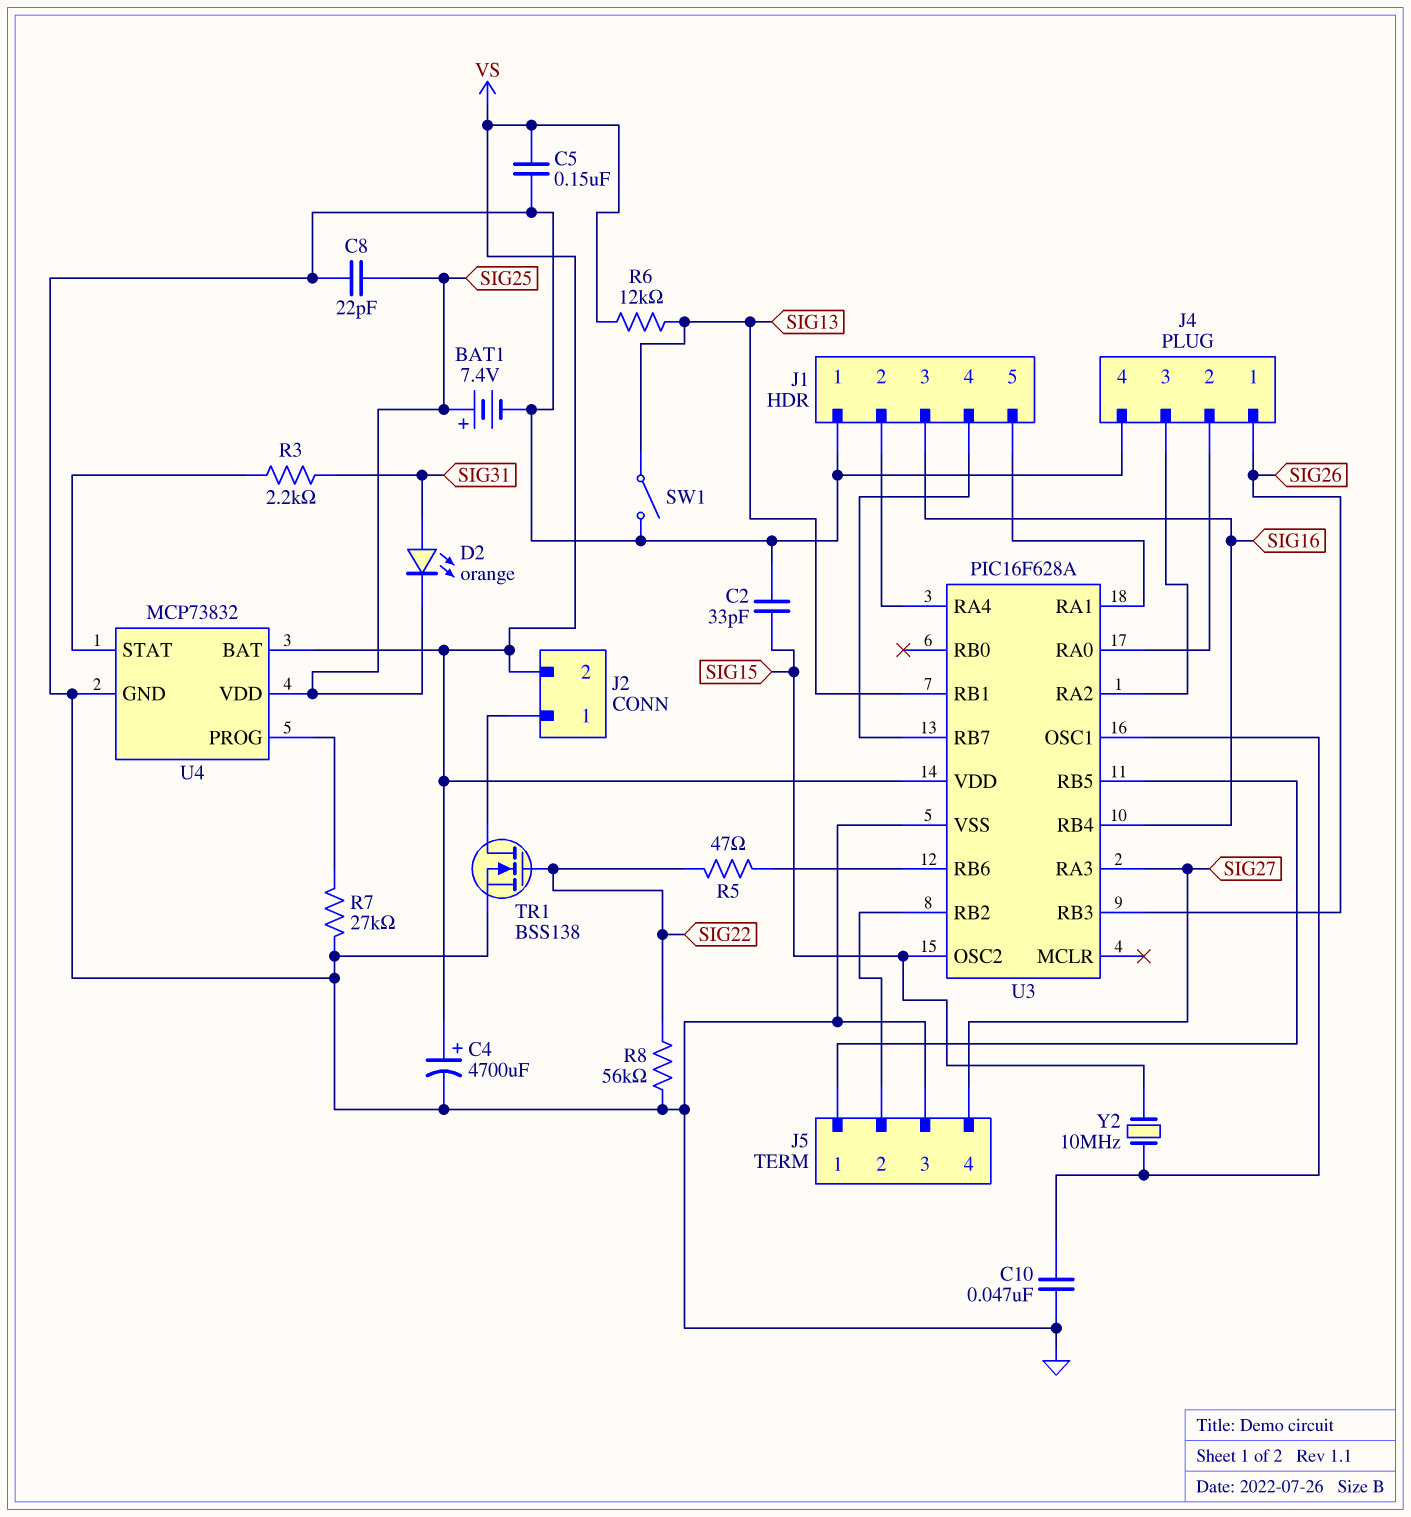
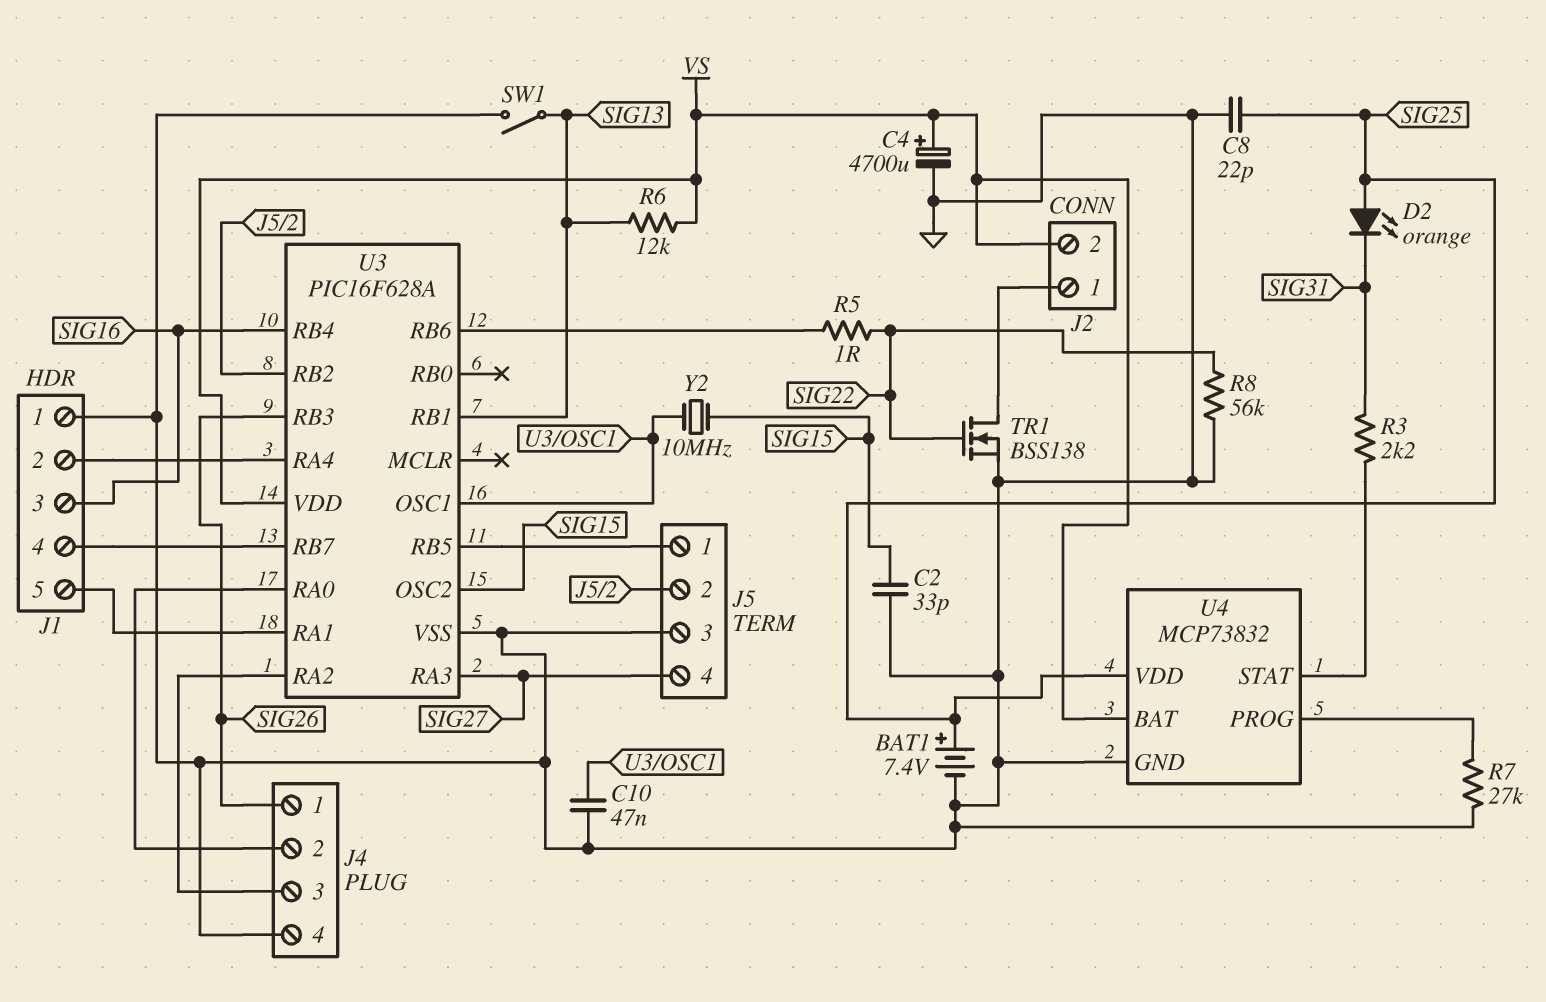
C5: 150nF (GND, VS) -> none
D2: LED orange (A SIG31, K SIG25) -> LED orange (A SIG25, K SIG31)
R5: 47 (SIG22, U3/RB6) -> 1 (SIG22, U3/RB6)

